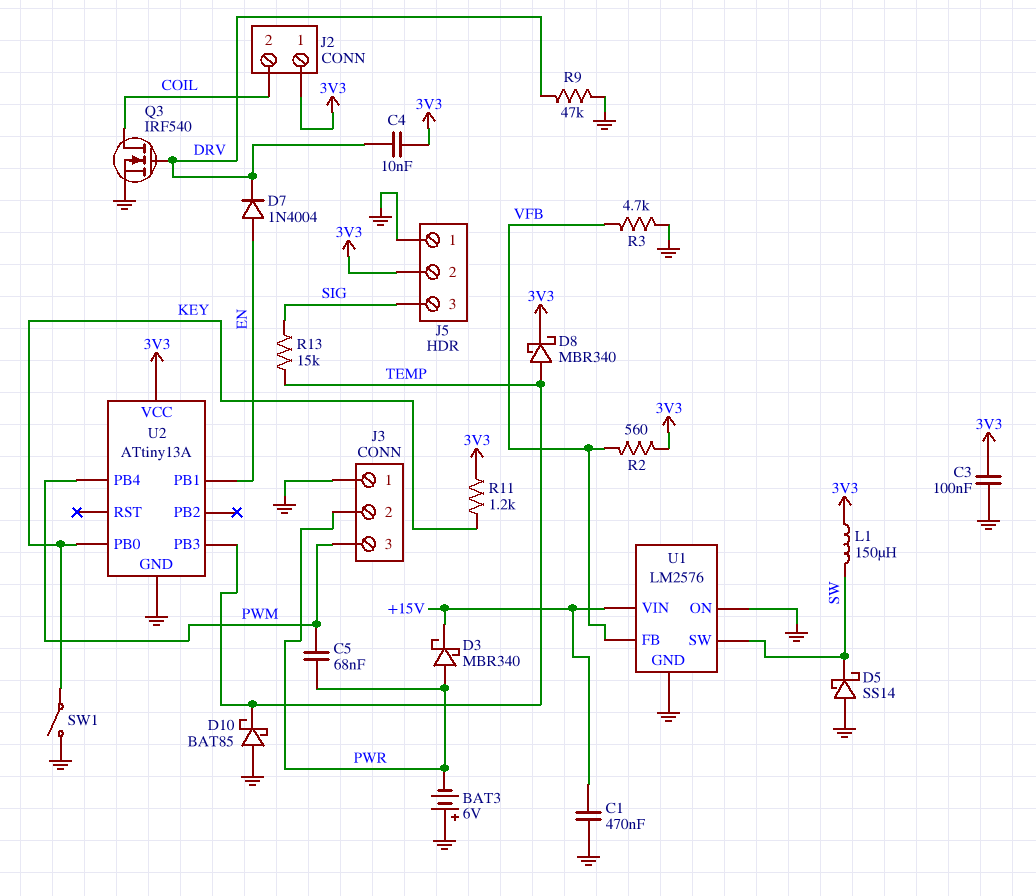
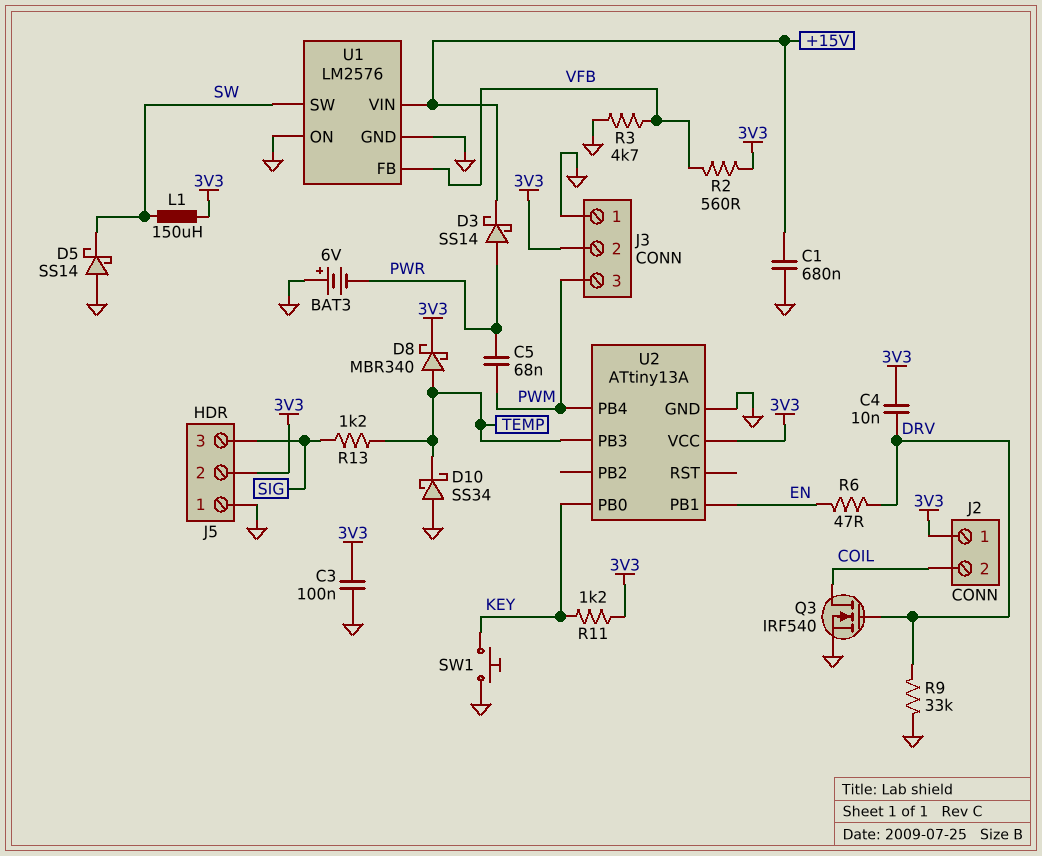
C1: 470nF (+15V, GND) -> 680nF (+15V, GND)
D3: schottky MBR340 (A PWR, K +15V) -> schottky SS14 (A PWR, K +15V)
D7: diode 1N4004 (A EN, K DRV) -> none
D10: schottky BAT85 (A GND, K TEMP) -> schottky SS34 (A GND, K TEMP)
J3 pin 2: PWR -> 3V3
R6: none -> 47 (DRV, EN)
R9: 47k (DRV, GND) -> 33k (DRV, GND)
R13: 15k (SIG, TEMP) -> 1.2k (SIG, TEMP)
SW1: switch (GND, KEY) -> button (GND, KEY)

